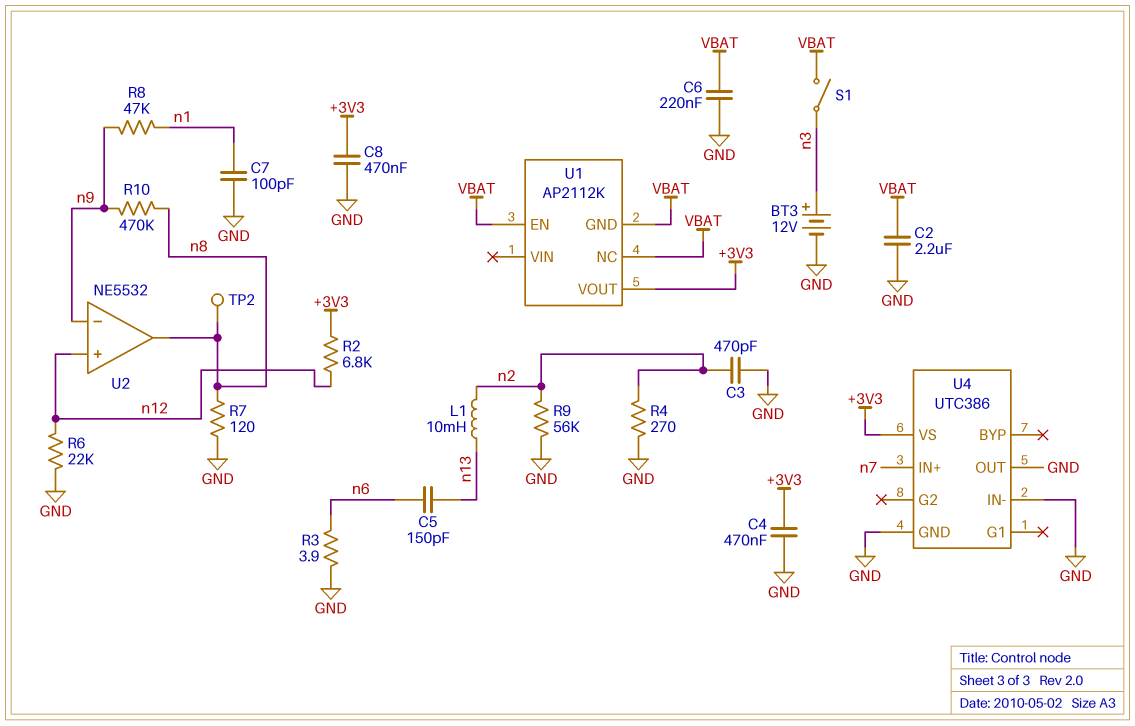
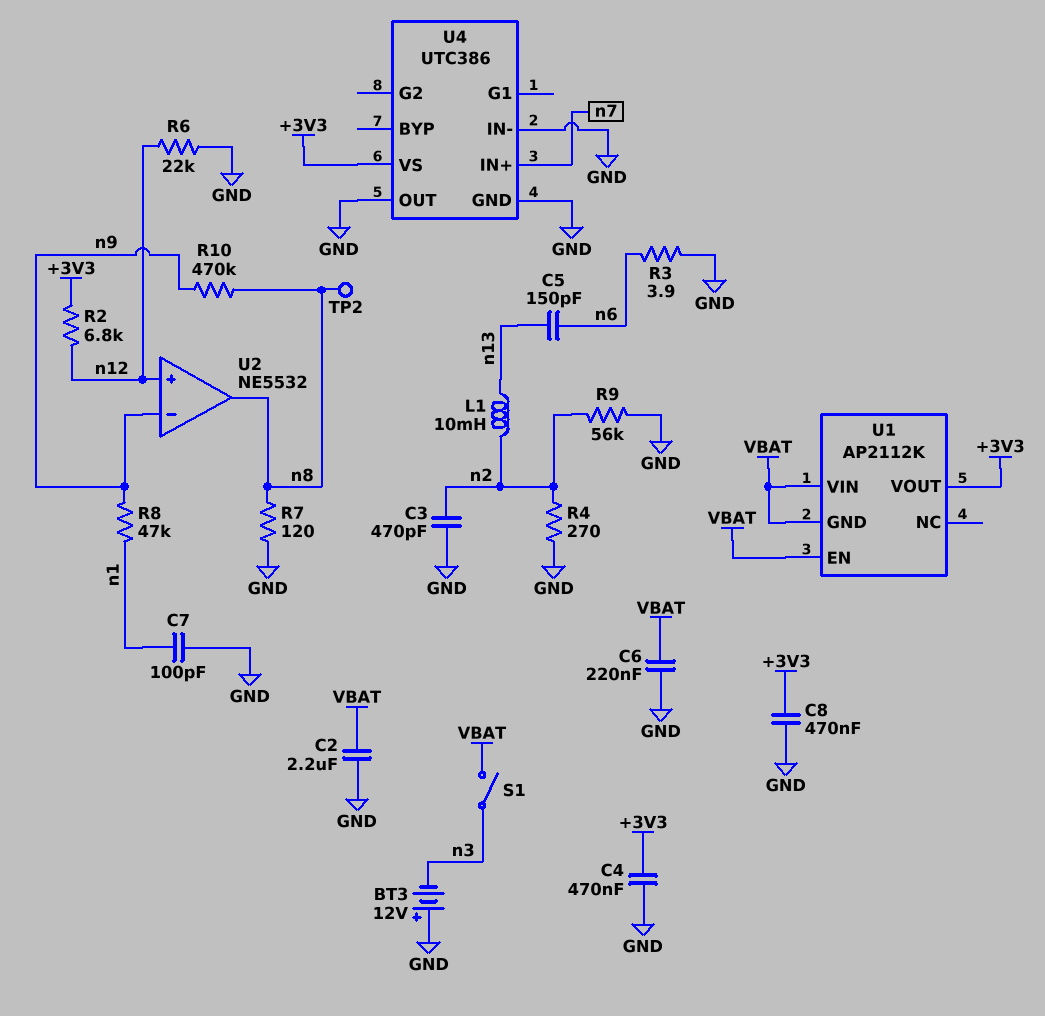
BT3: 12V (plus n3, minus GND) -> 12V (plus GND, minus n3)
U1 pin NC: VBAT -> none
U1 pin VIN: none -> VBAT

